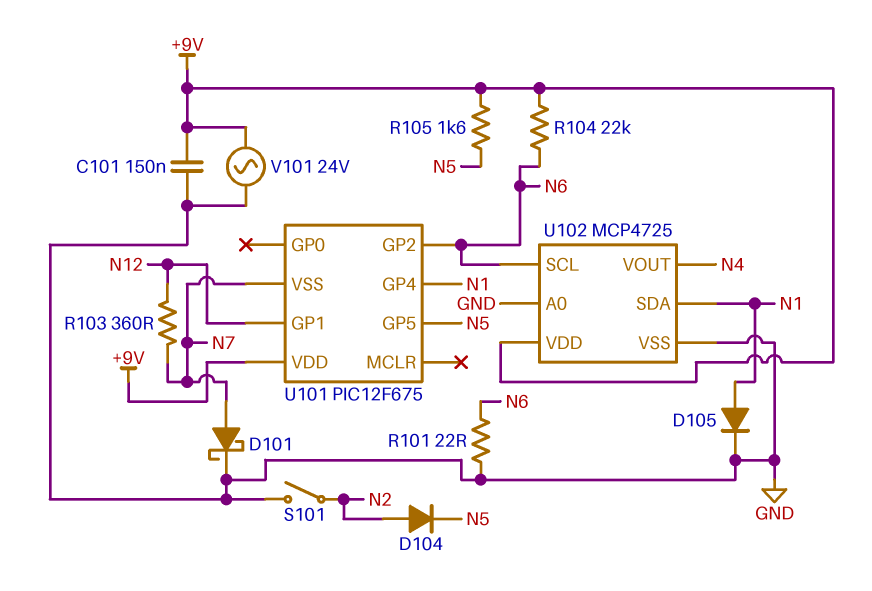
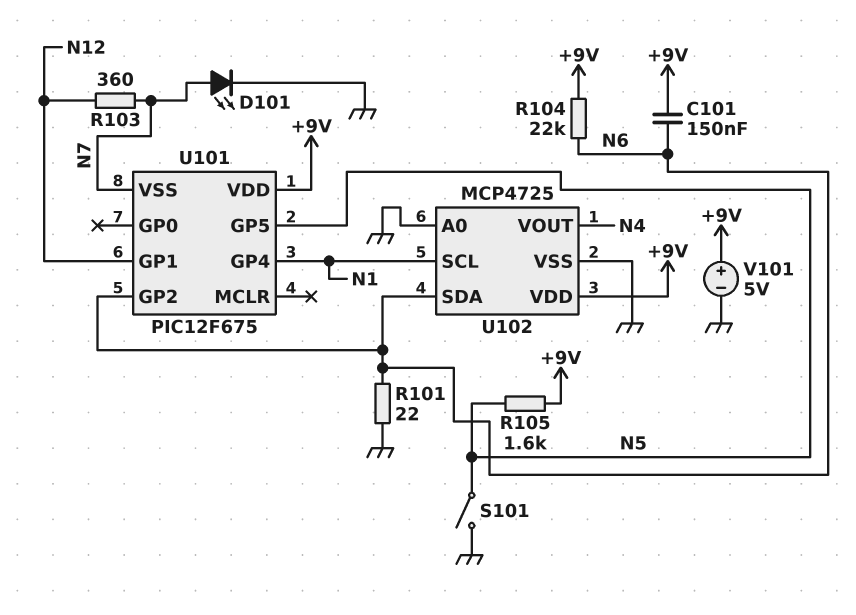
C101: 150nF (+9V, GND) -> 150nF (+9V, N6)
D101: schottky (A N7, K GND) -> LED (A N7, K GND)
D104: diode (A N2, K N5) -> none
D105: diode (A N1, K GND) -> none
S101: switch (GND, N2) -> switch (GND, N5)
U102 pin SCL: N6 -> N1
U102 pin SDA: N1 -> N6
V101: AC 24V (+9V, GND) -> 5V (plus +9V, minus GND)

